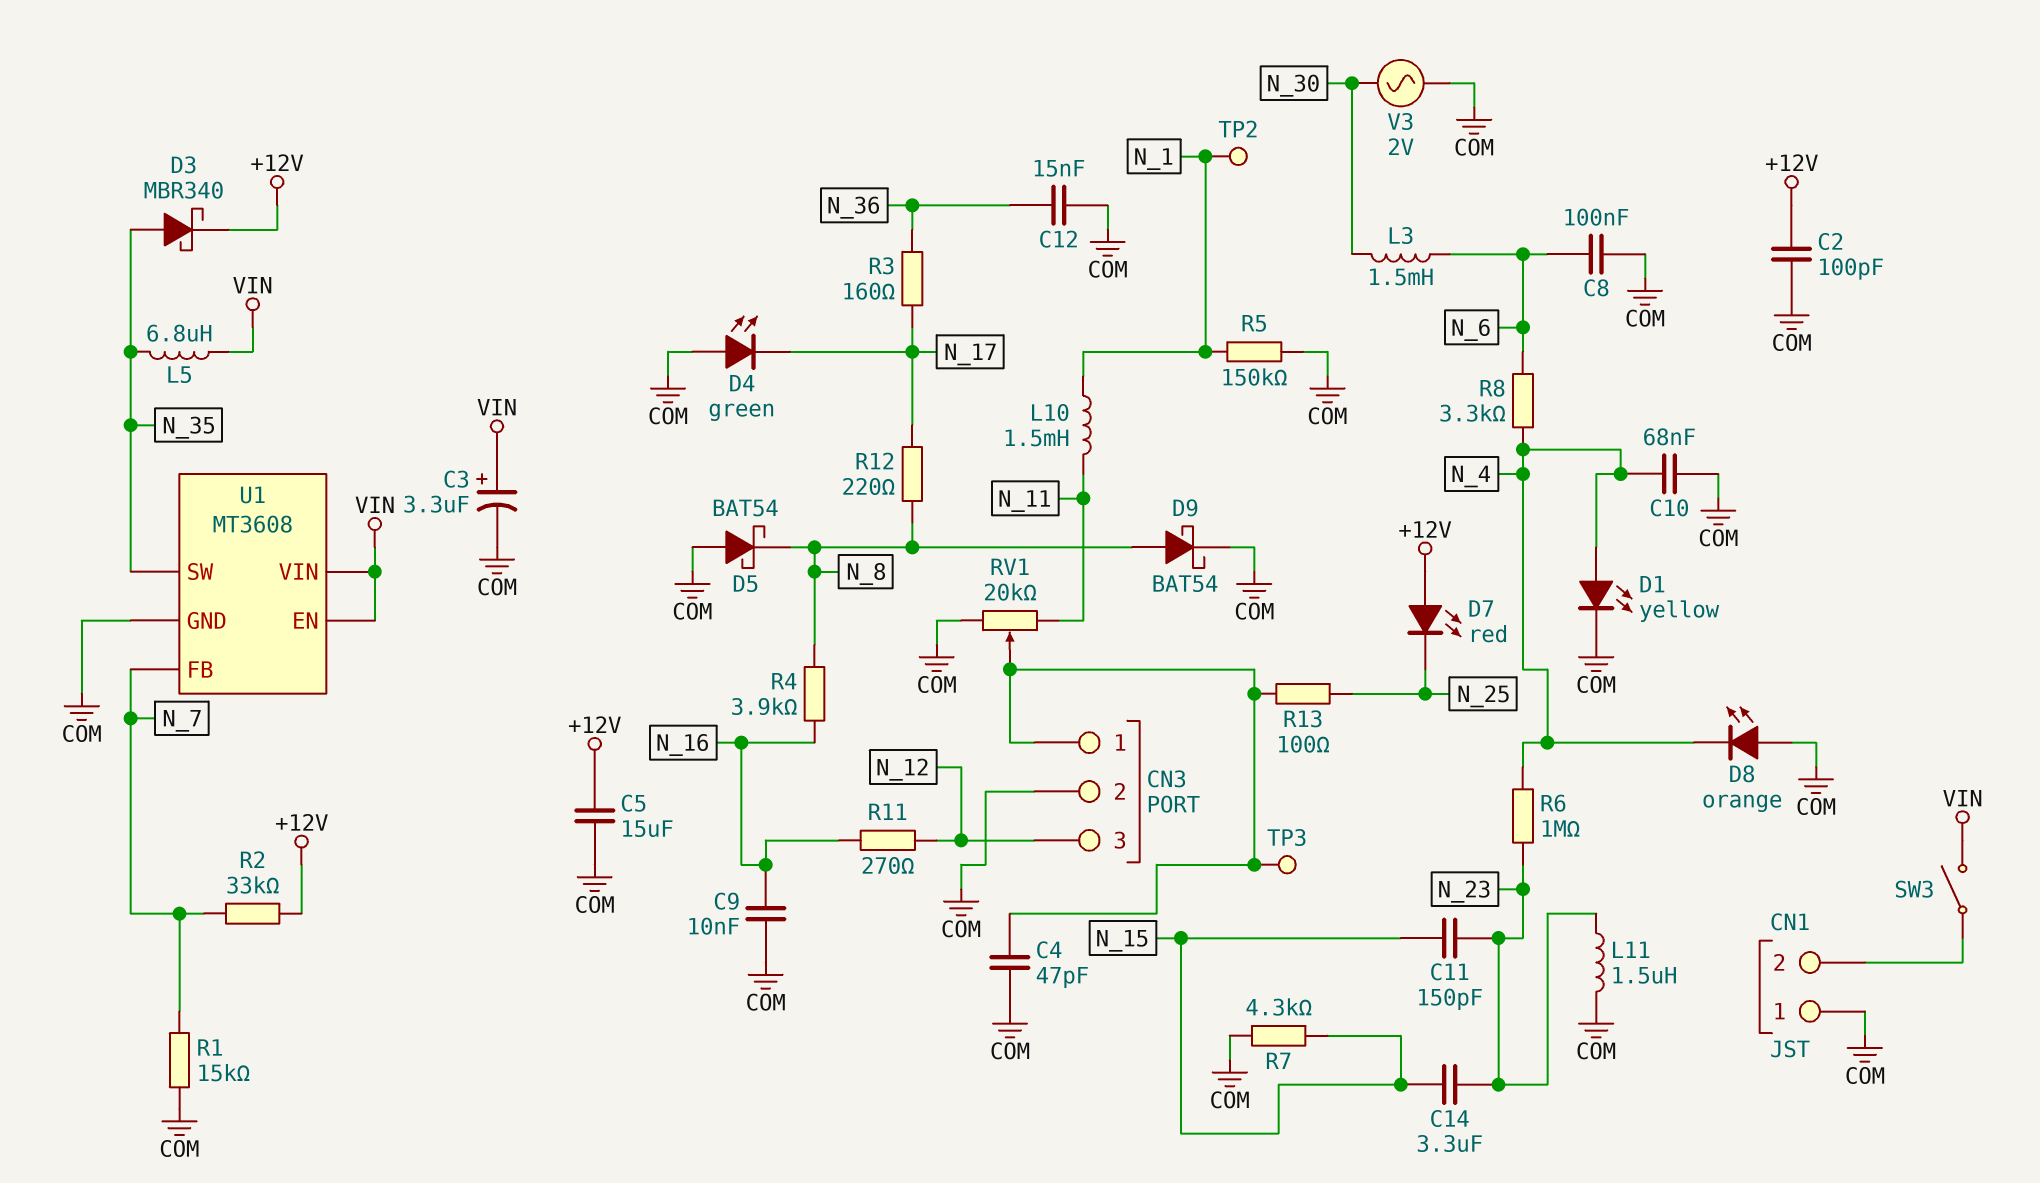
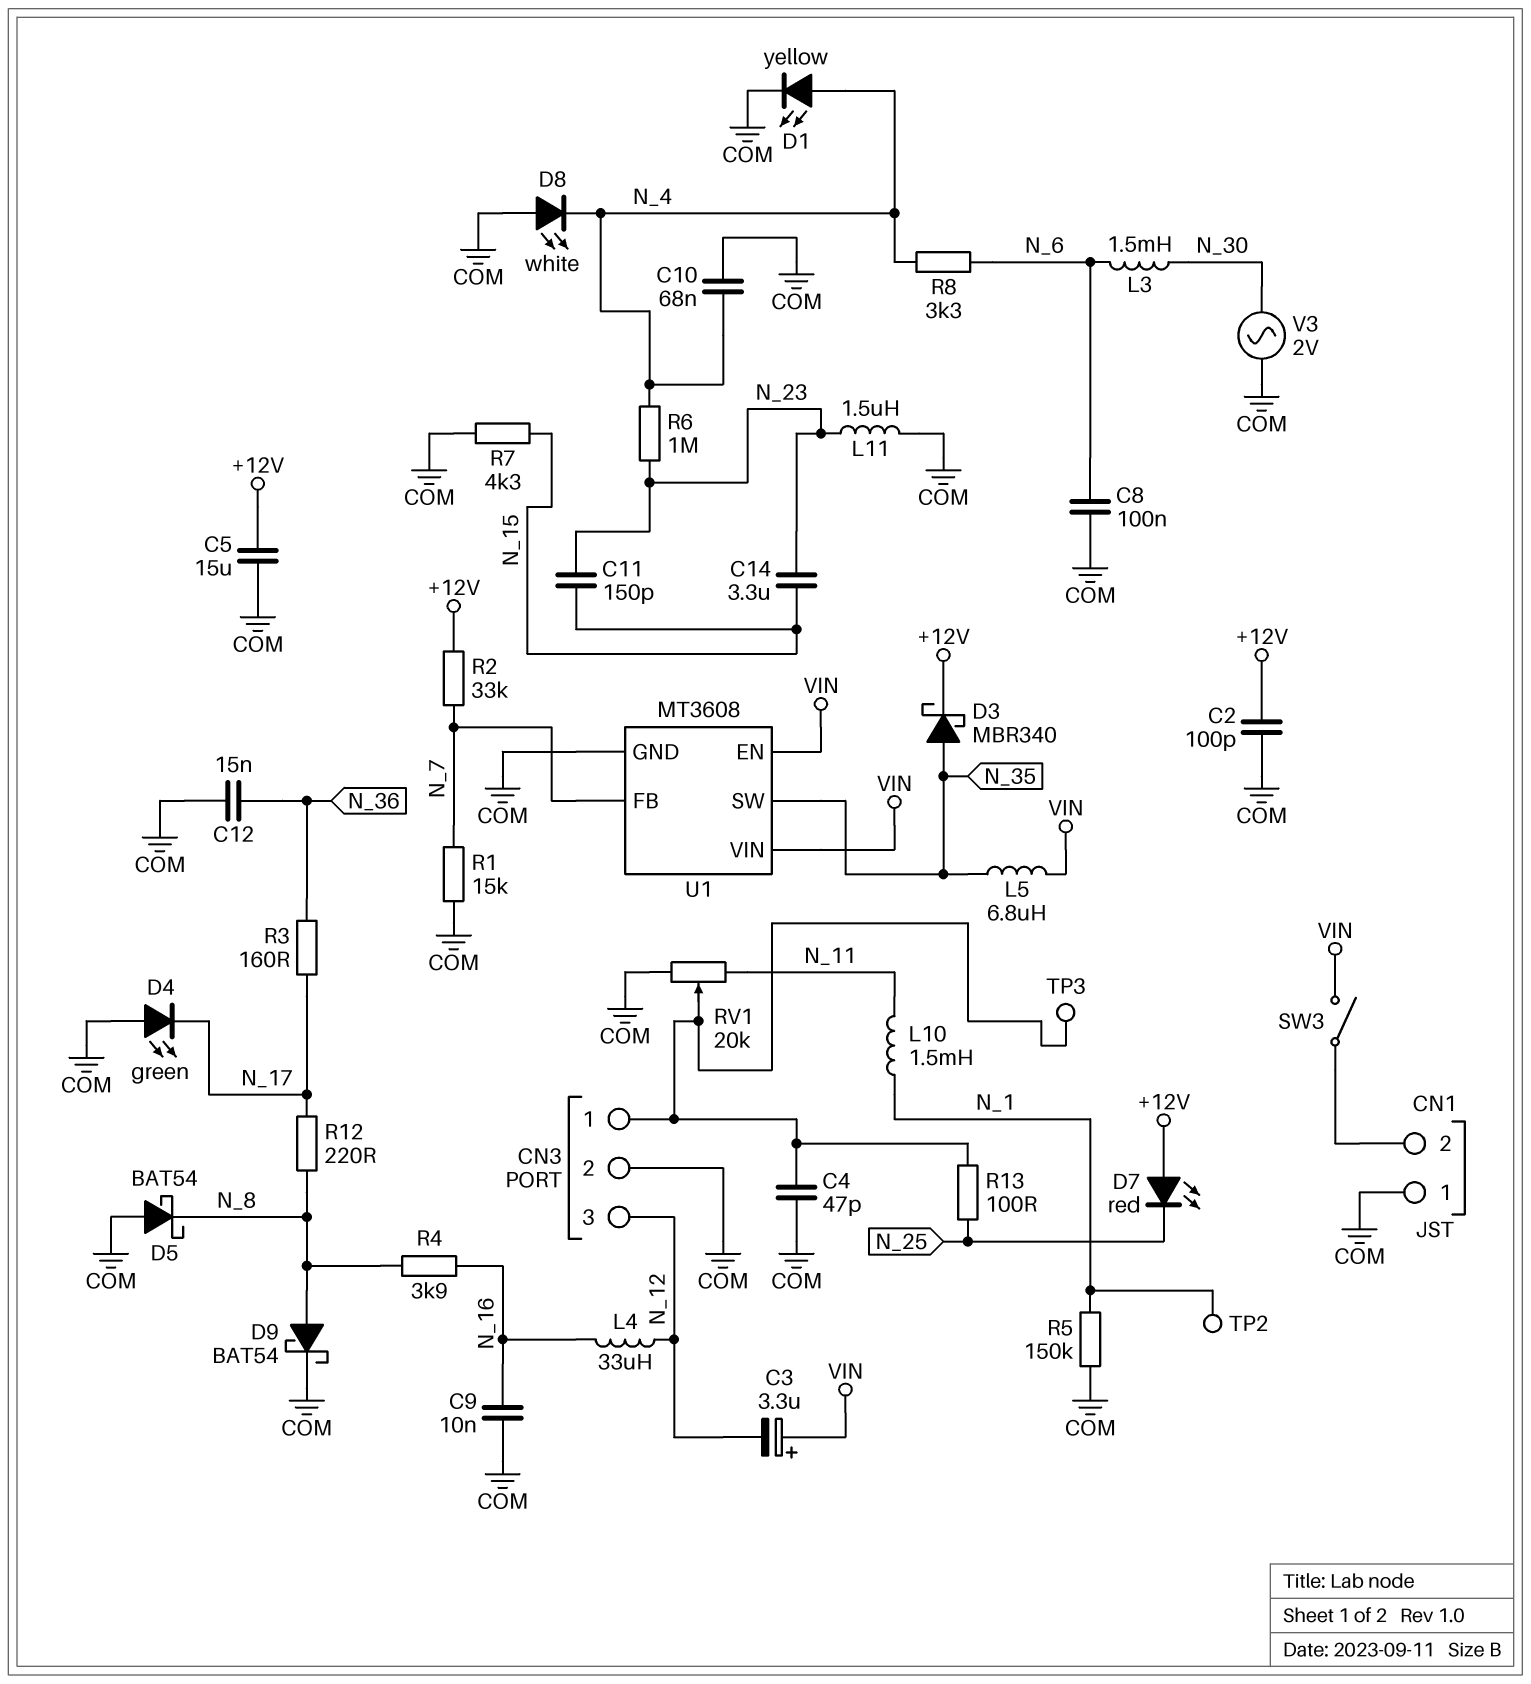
C3: 3.3uF (plus VIN, minus COM) -> 3.3uF (plus VIN, minus N_12)
D8: LED orange (A COM, K N_4) -> LED white (A COM, K N_4)
L4: none -> 33uH (N_12, N_16)
R11: 270 (N_12, N_16) -> none

